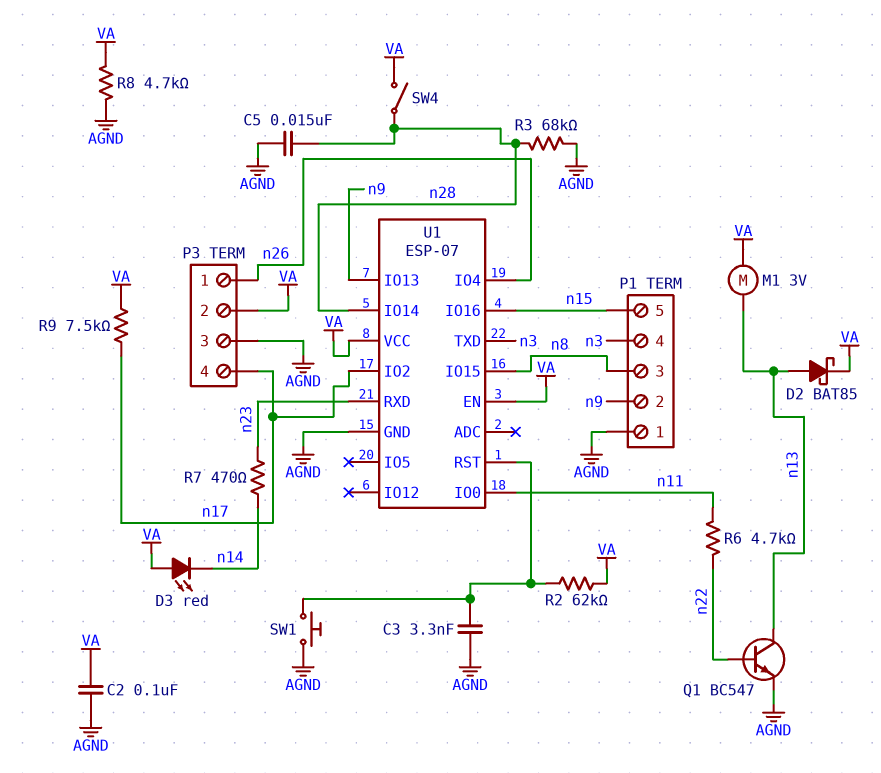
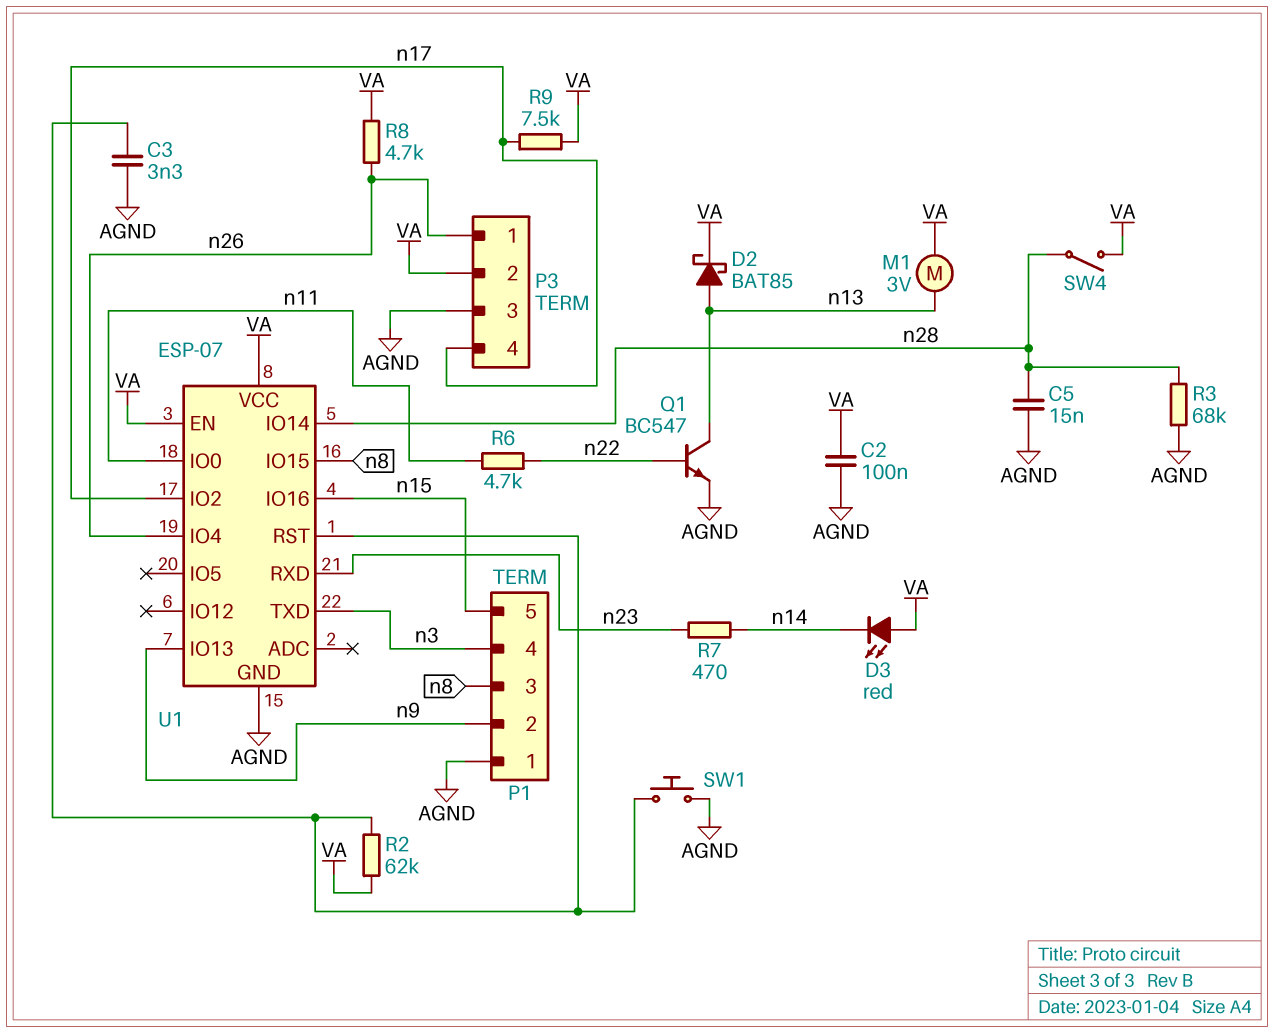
R8: 4.7k (AGND, VA) -> 4.7k (VA, n26)

